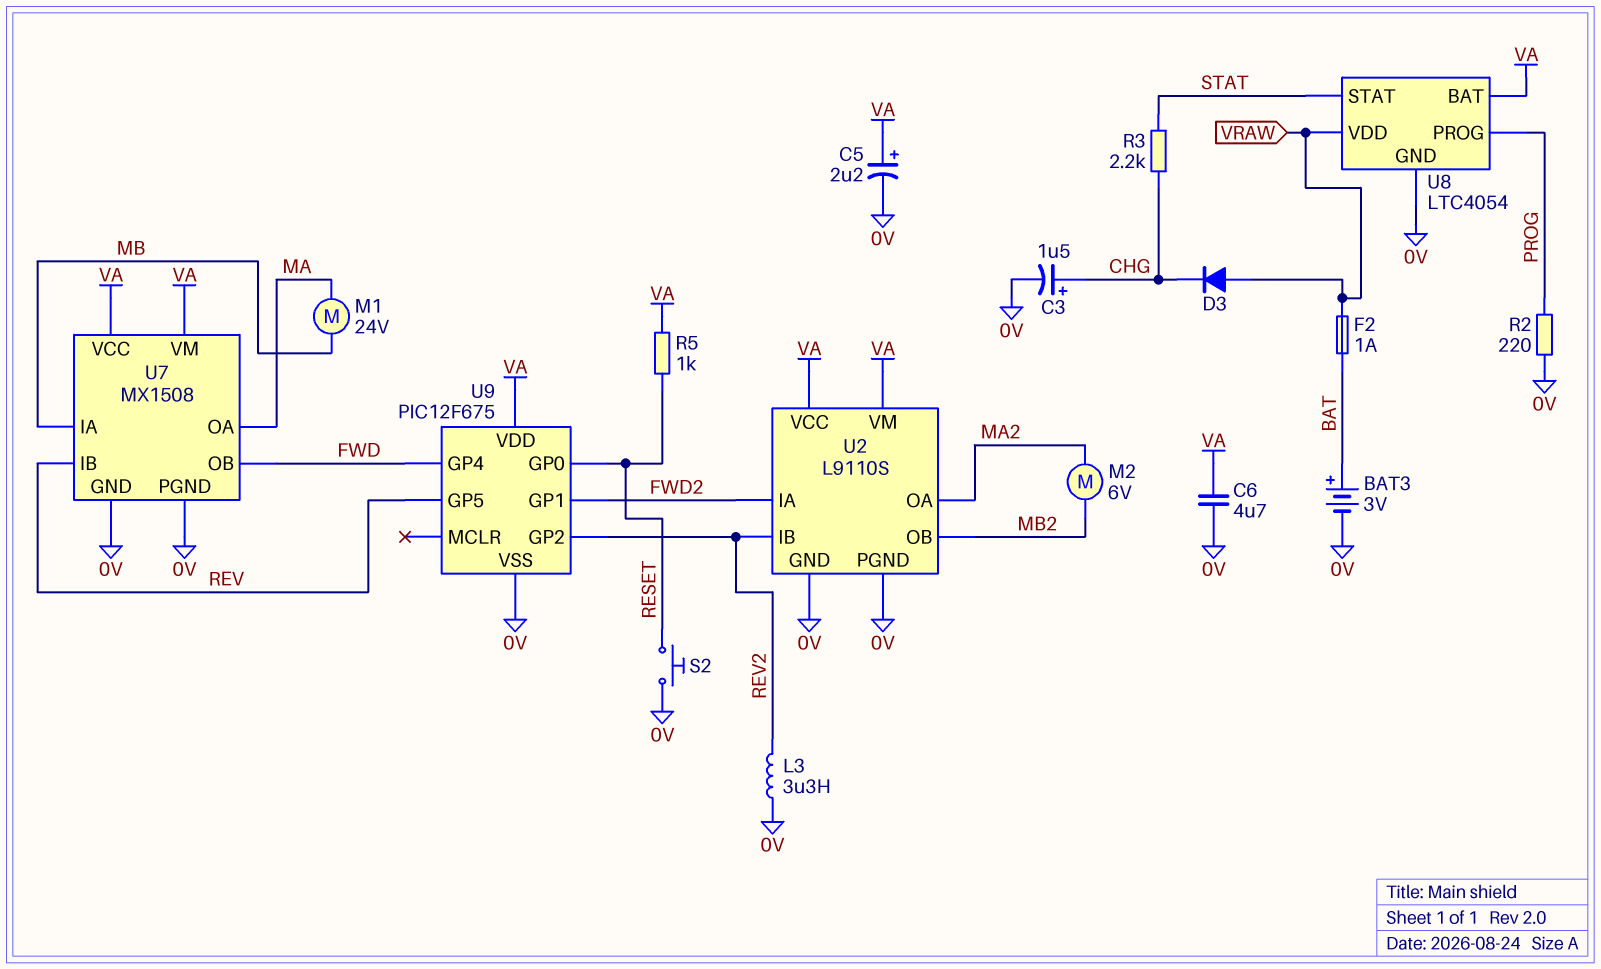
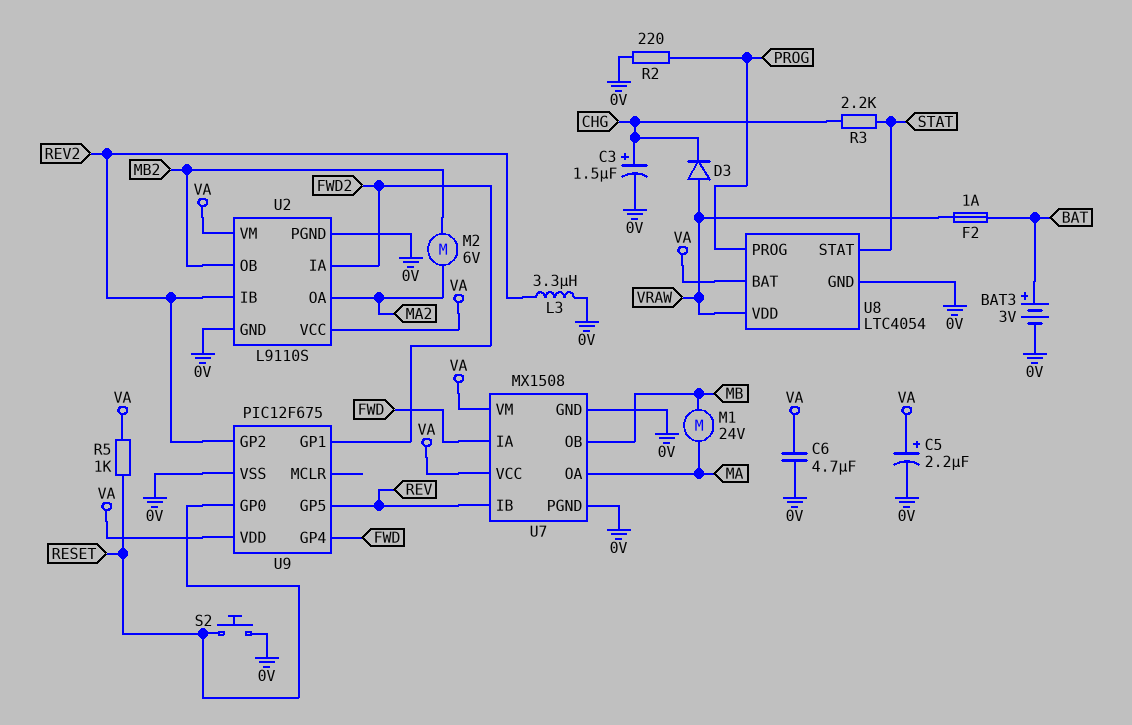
U7 pin IA: MB -> FWD
U7 pin OB: FWD -> MB

